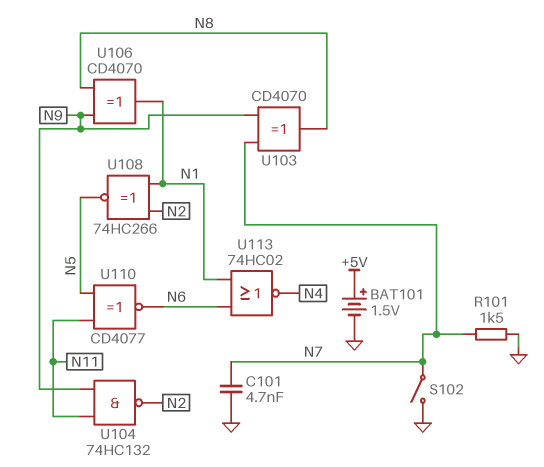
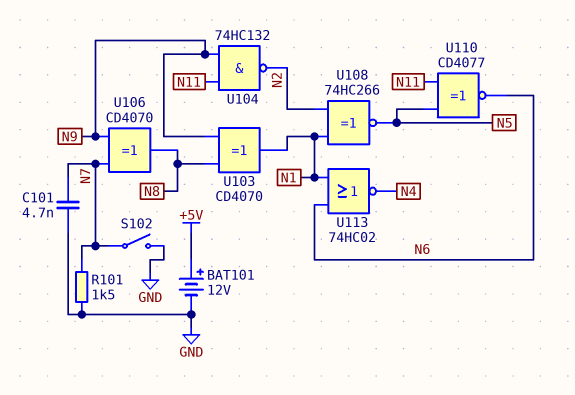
BAT101: 1.5V (plus +5V, minus GND) -> 12V (plus +5V, minus GND)
U103: XOR CD4070 (in N7, in N9, out N8) -> XOR CD4070 (in N8, in N9, out N1)
U106: XOR CD4070 (in N8, in N9, out N1) -> XOR CD4070 (in N7, in N9, out N8)

